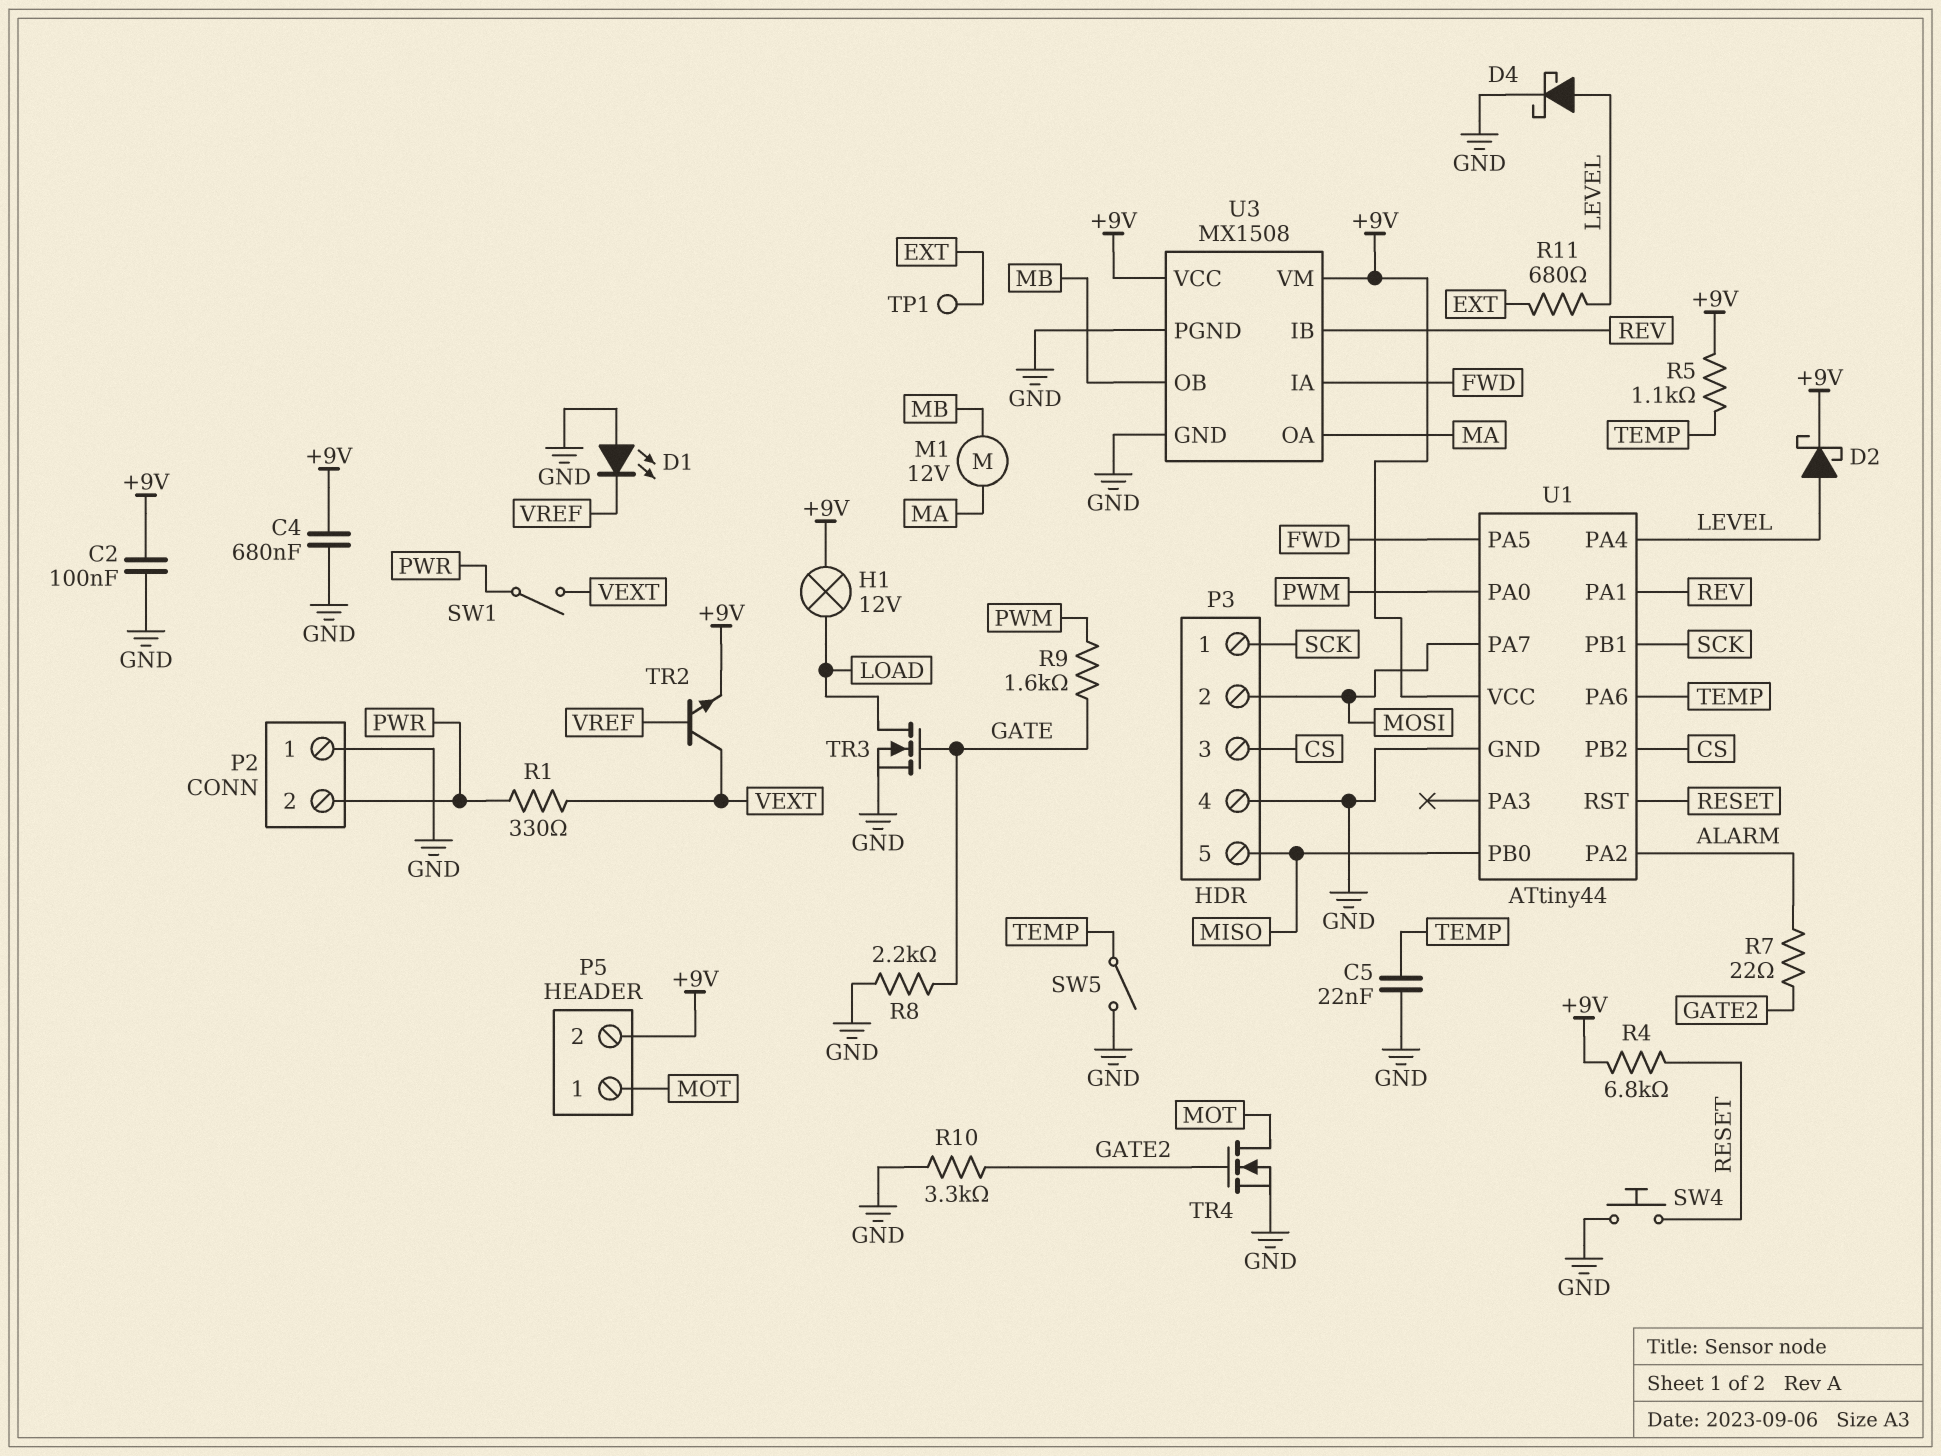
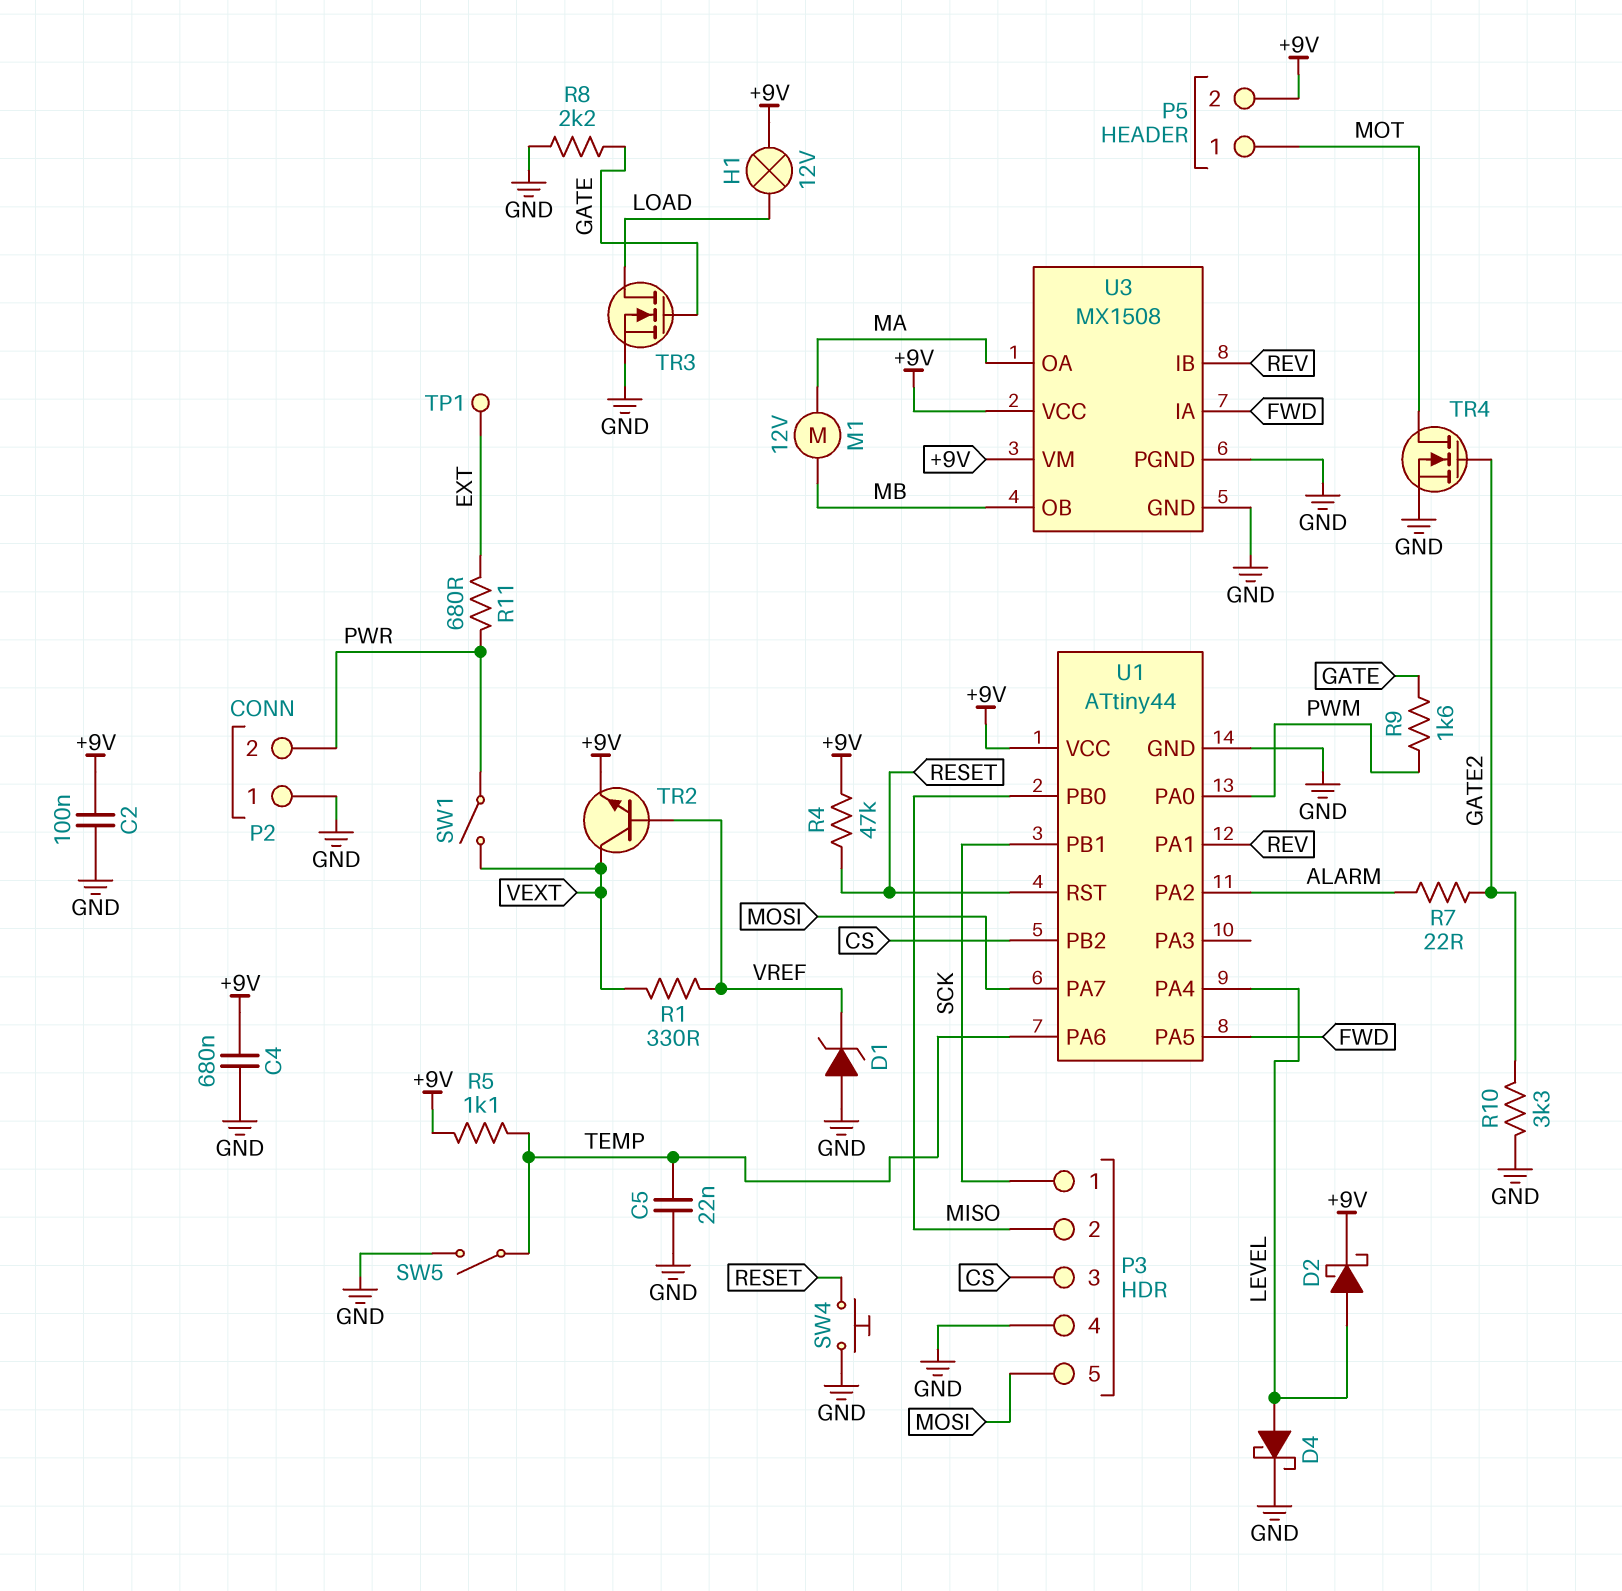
D1: LED (A GND, K VREF) -> zener (A GND, K VREF)
P3 pin 2: MOSI -> MISO
P3 pin 5: MISO -> MOSI
R1: 330 (PWR, VEXT) -> 330 (VEXT, VREF)
R4: 6.8k (+9V, RESET) -> 47k (+9V, RESET)
R11: 680 (EXT, LEVEL) -> 680 (EXT, PWR)

